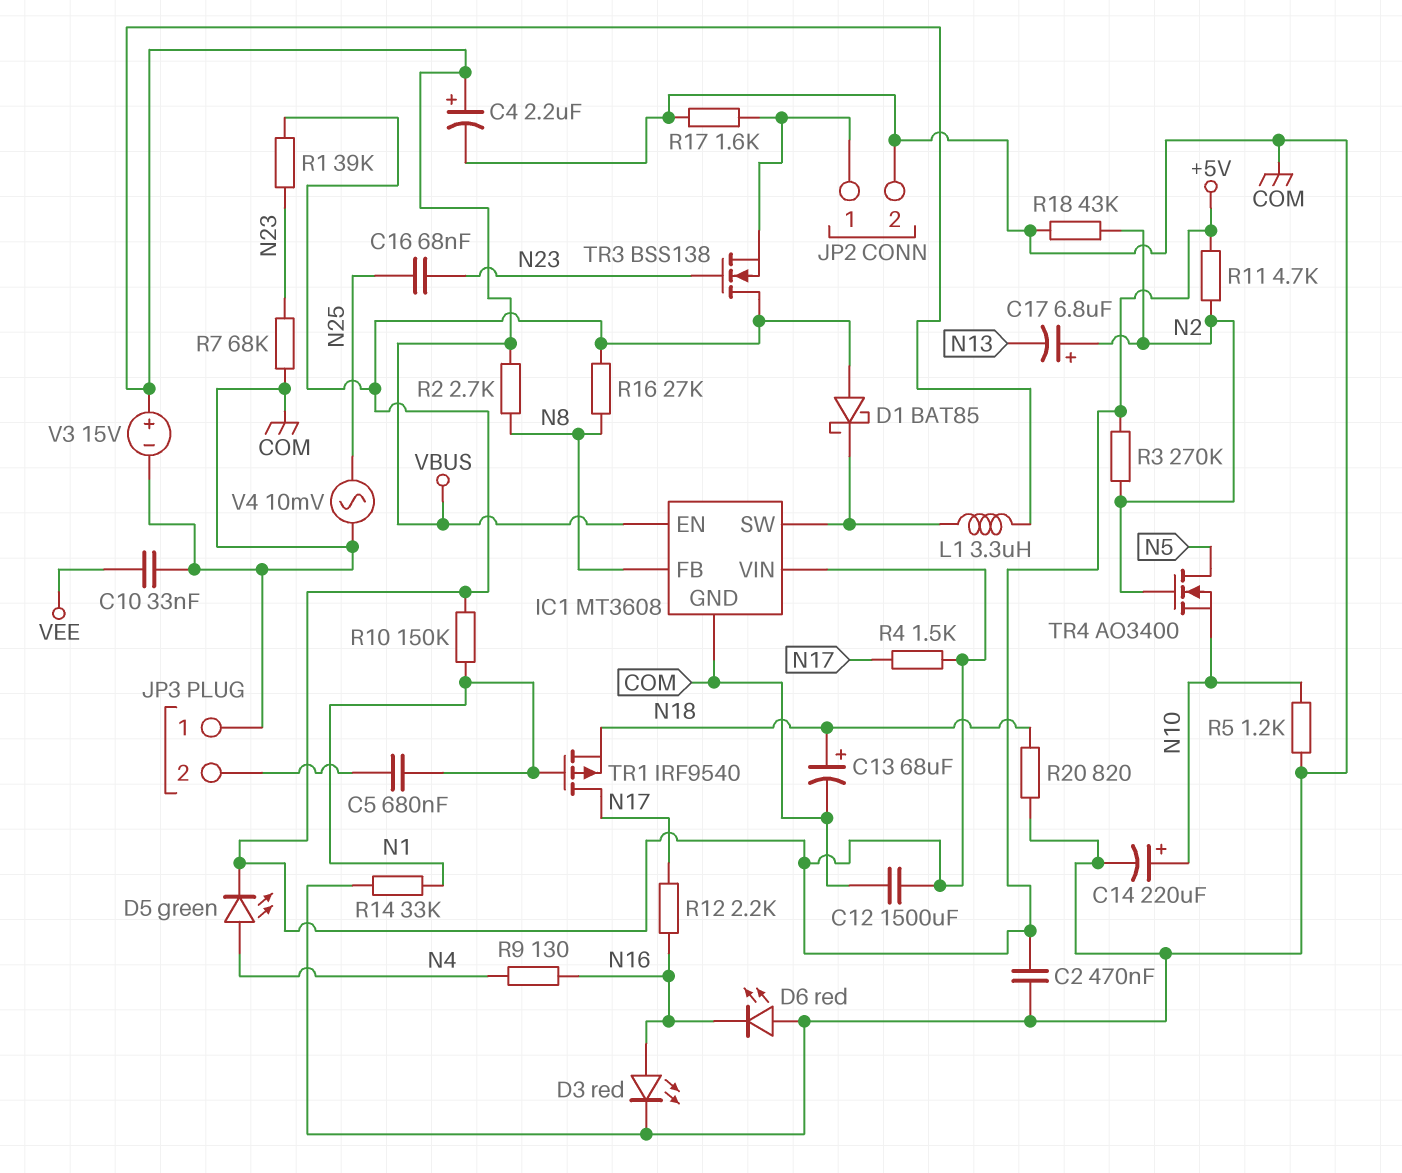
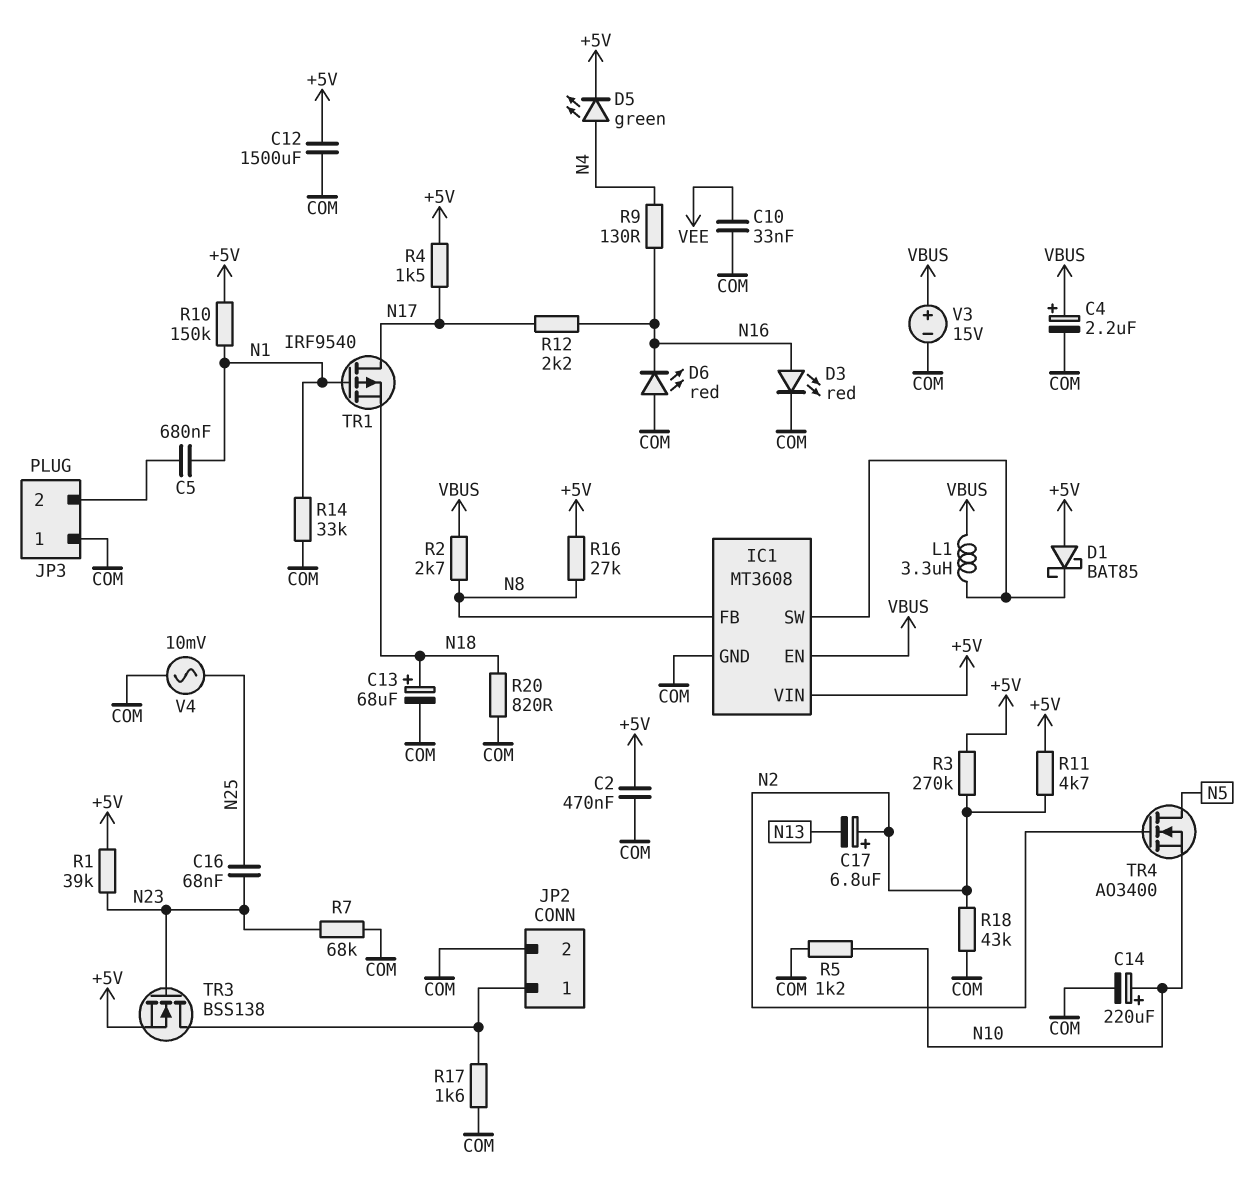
TR3: NMOS BSS138 (G N23, D +5V, S JP2/1) -> NMOS BSS138 (G N23, D JP2/1, S +5V)

